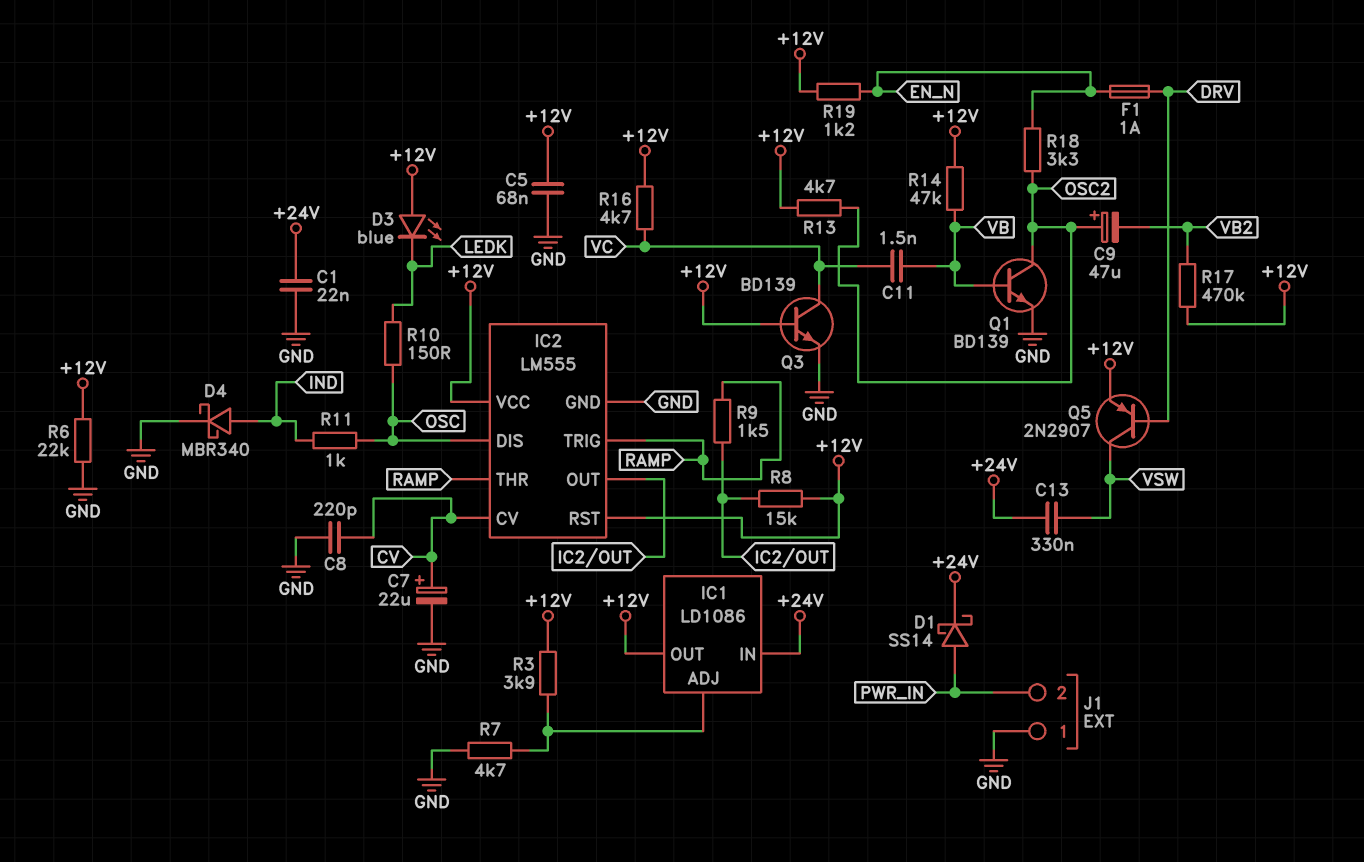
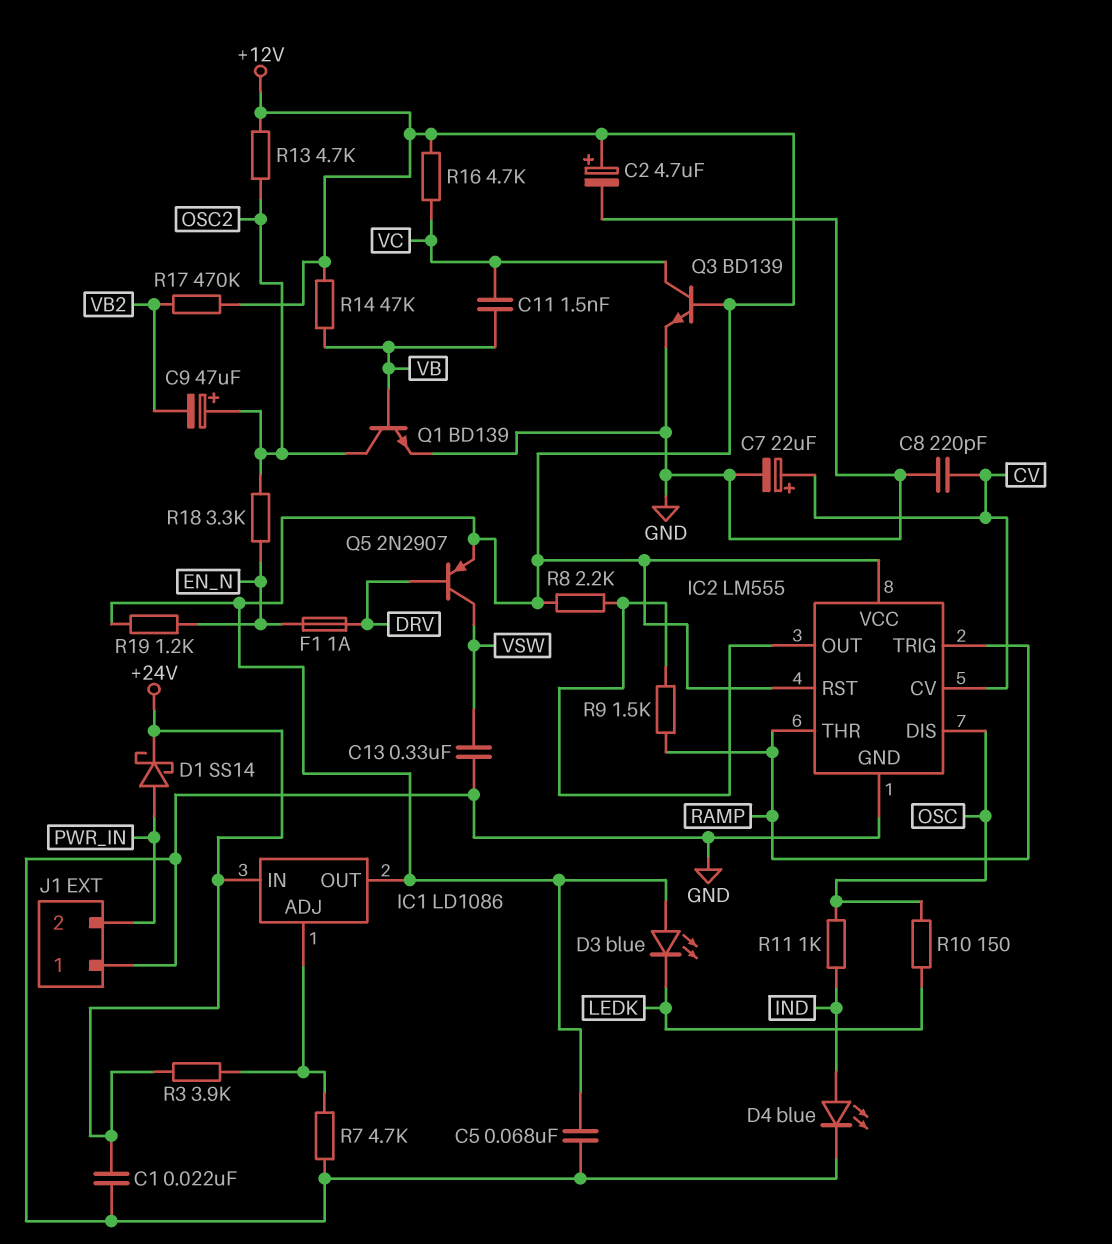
C2: none -> 4.7uF (plus +12V, minus GND)
C13: 330nF (+24V, VSW) -> 330nF (GND, VSW)
D4: schottky MBR340 (A IND, K GND) -> LED blue (A IND, K GND)
R3: 3.9k (+12V, IC1/ADJ) -> 3.9k (+24V, IC1/ADJ)
R6: 22k (+12V, GND) -> none
R8: 15k (+12V, IC2/OUT) -> 2.2k (+12V, IC2/OUT)

